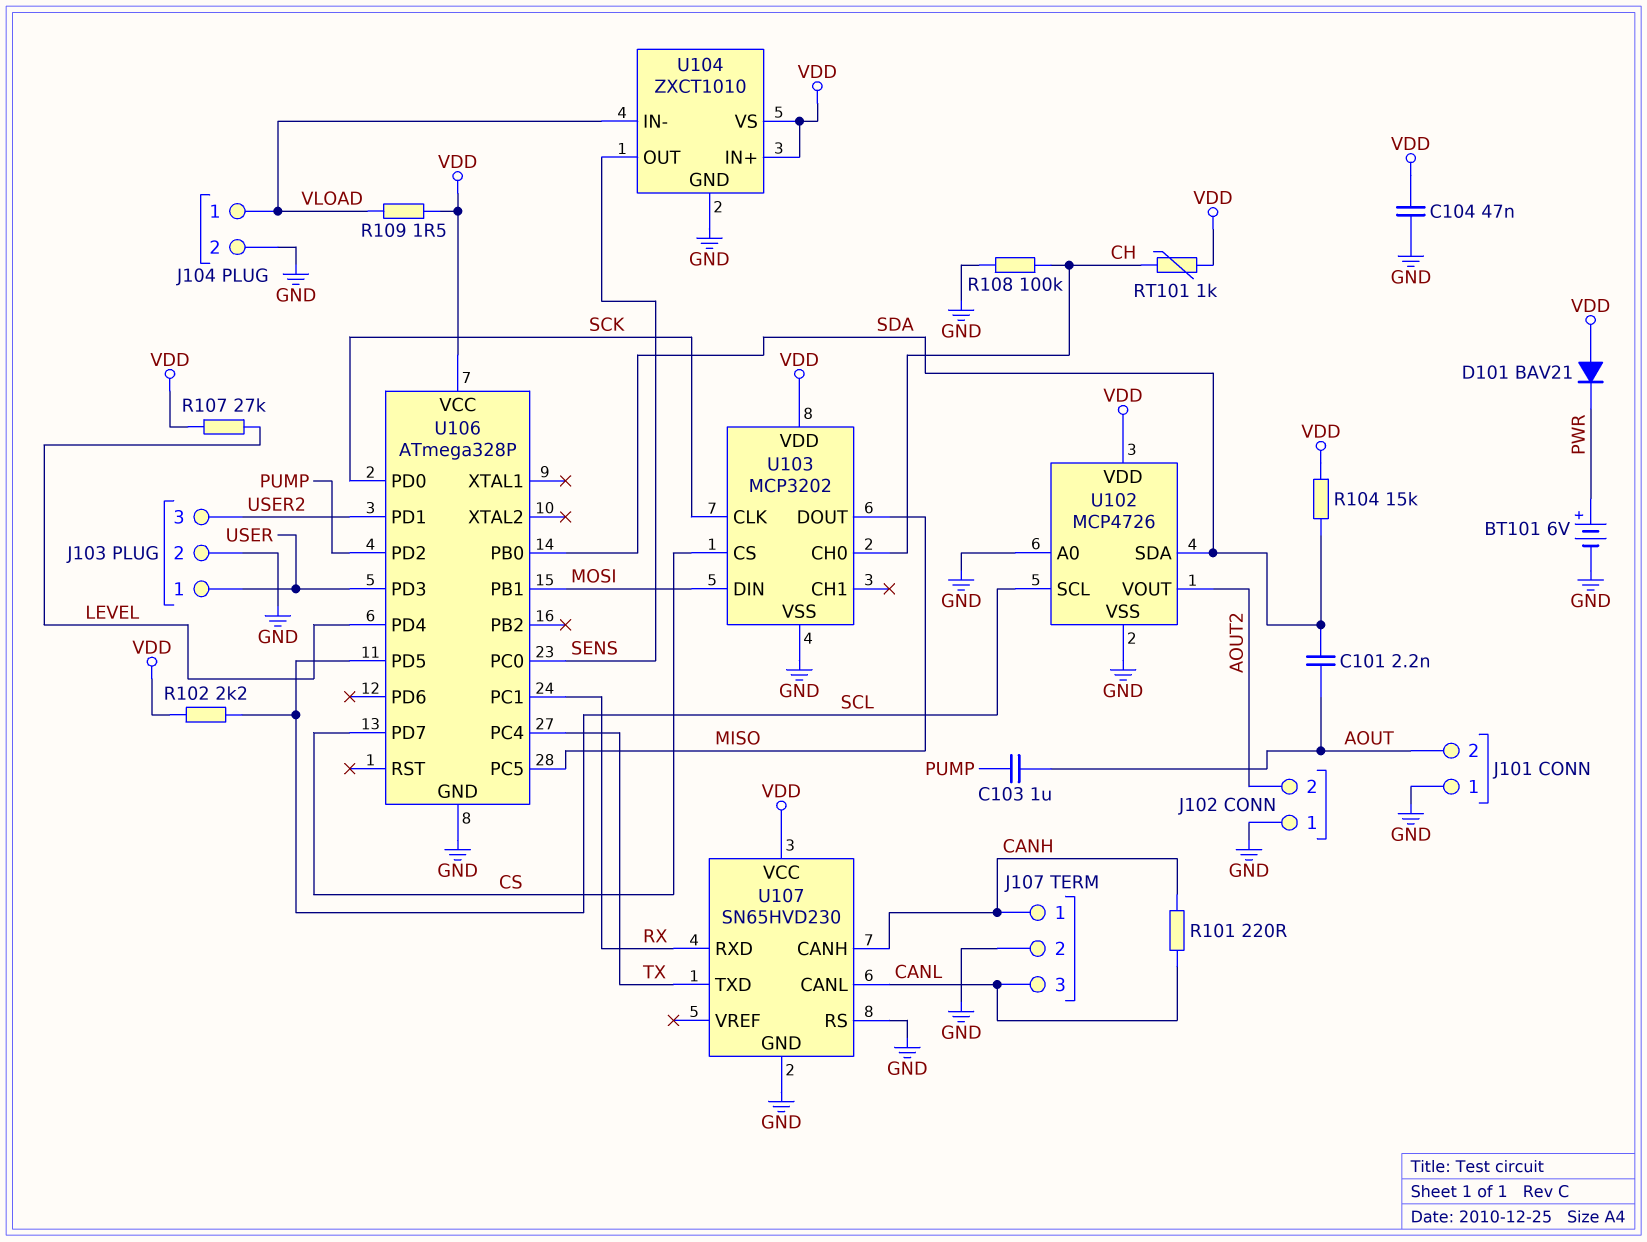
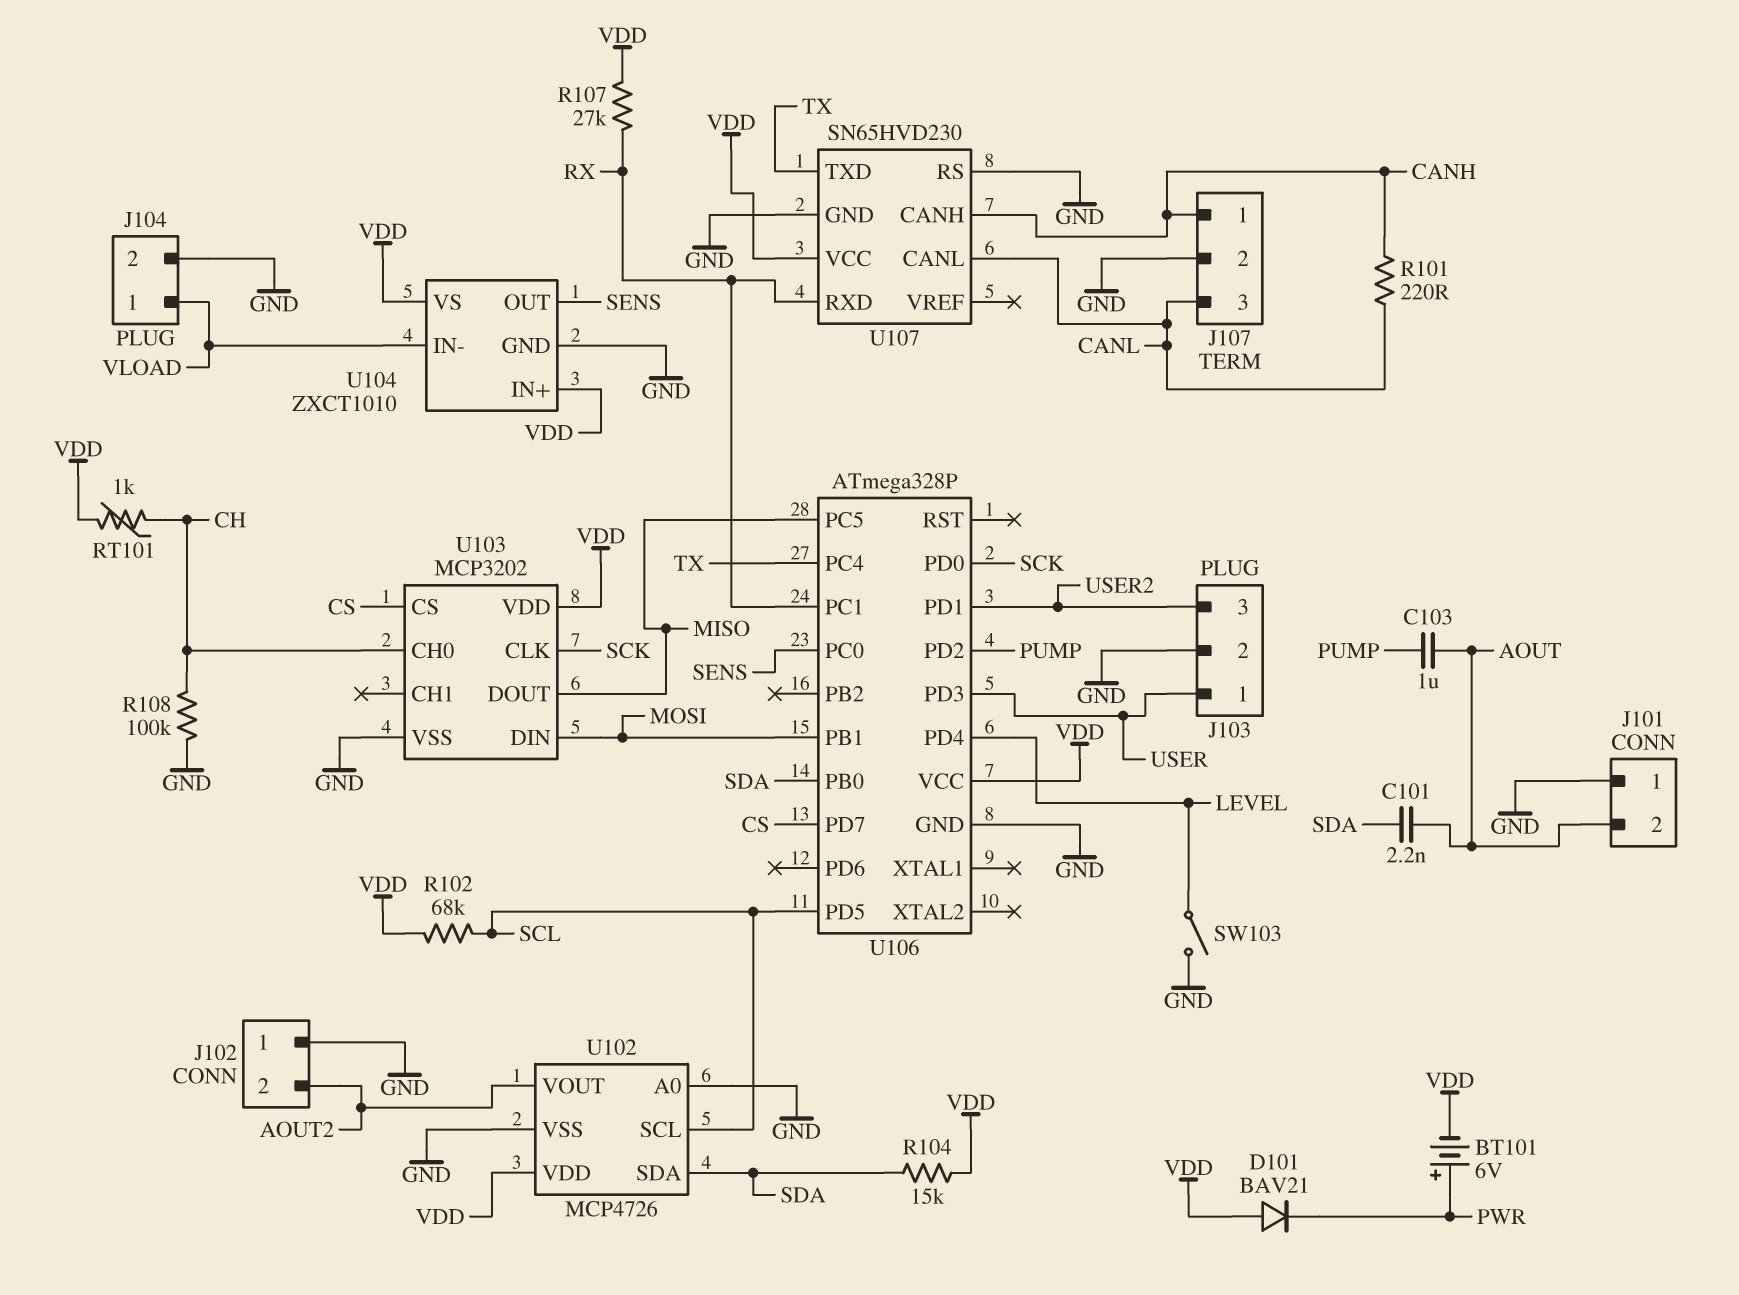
BT101: 6V (plus PWR, minus GND) -> 6V (plus PWR, minus VDD)
C104: 47nF (GND, VDD) -> none
R102: 2.2k (SCL, VDD) -> 68k (SCL, VDD)
R107: 27k (LEVEL, VDD) -> 27k (RX, VDD)
R109: 1.5 (VDD, VLOAD) -> none
SW103: none -> switch (GND, LEVEL)

